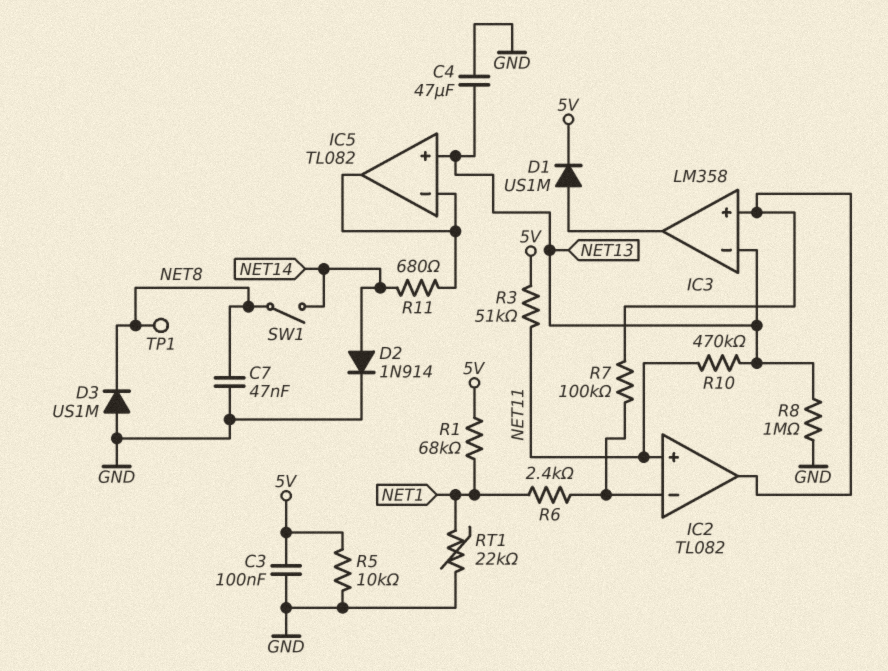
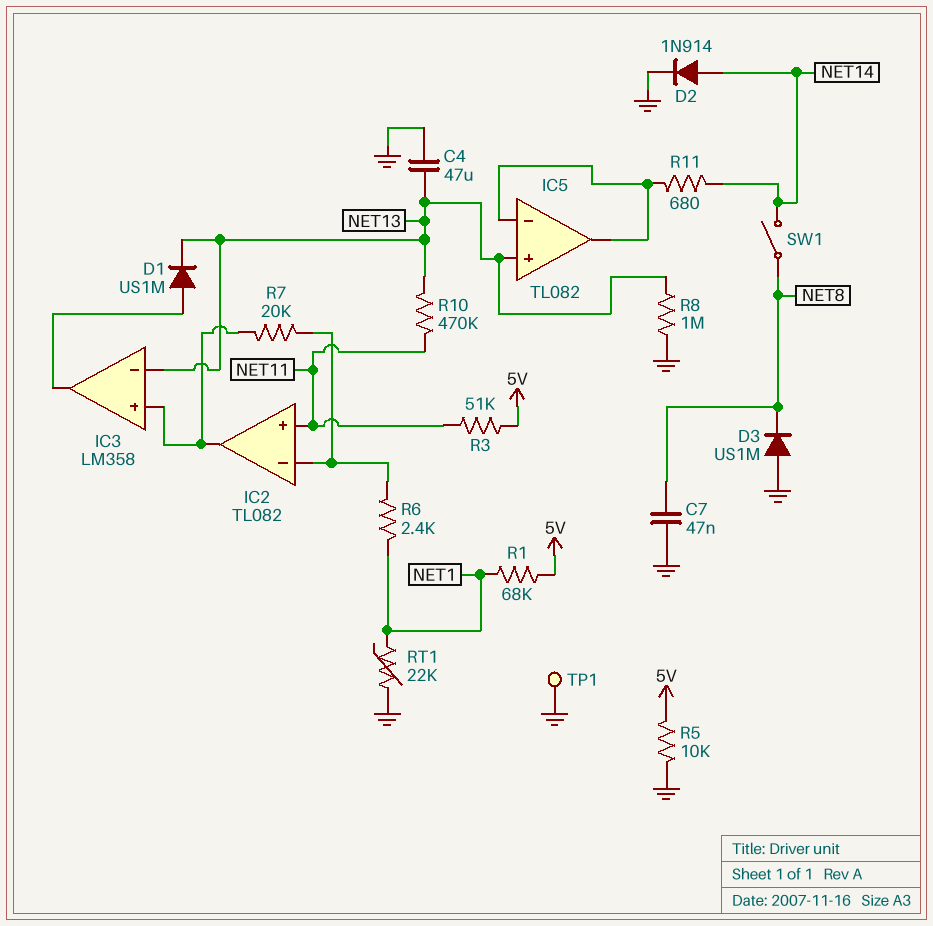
C3: 100nF (5V, GND) -> none
D1: diode US1M (A IC3/out, K 5V) -> diode US1M (A IC3/out, K NET13)
R7: 100k (IC2/in-, IC2/out) -> 20k (IC2/in-, IC2/out)
TP1: test point (NET8) -> test point (GND)

